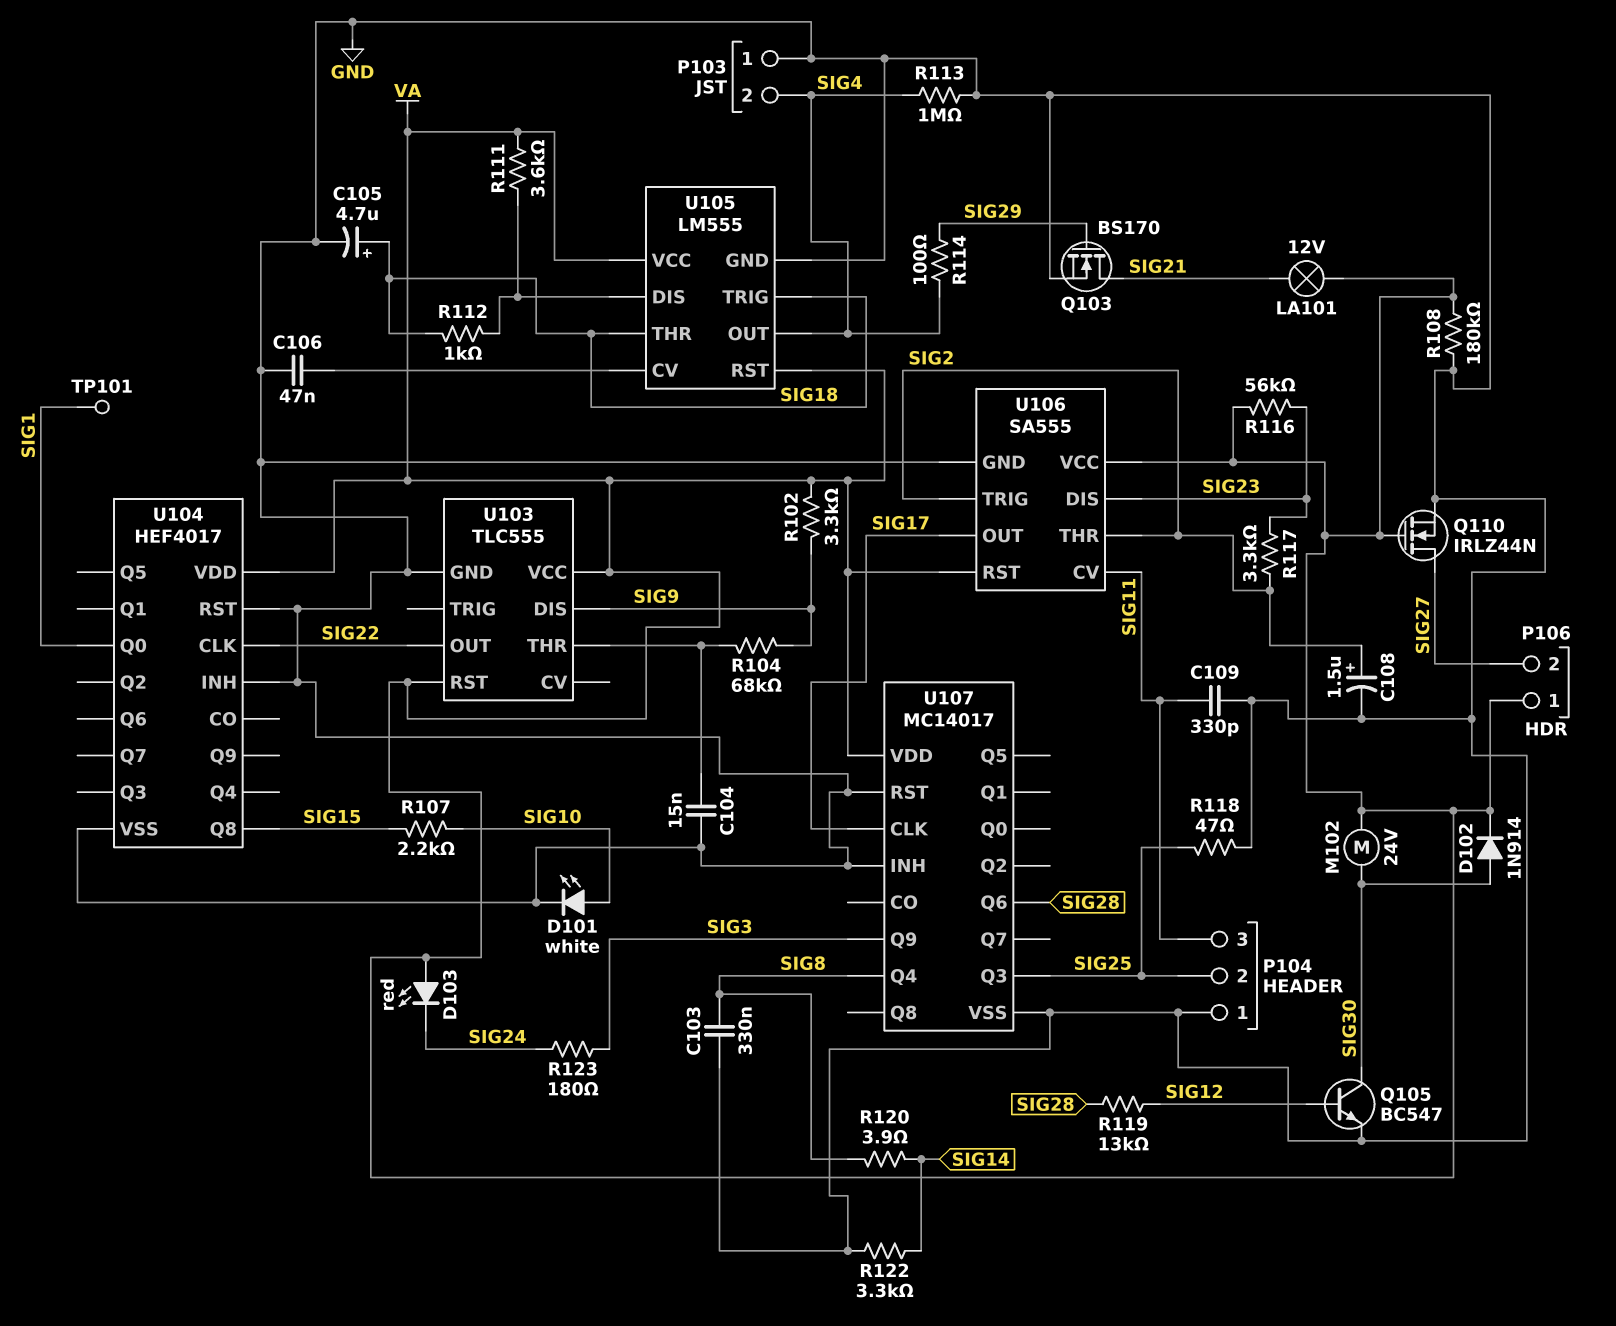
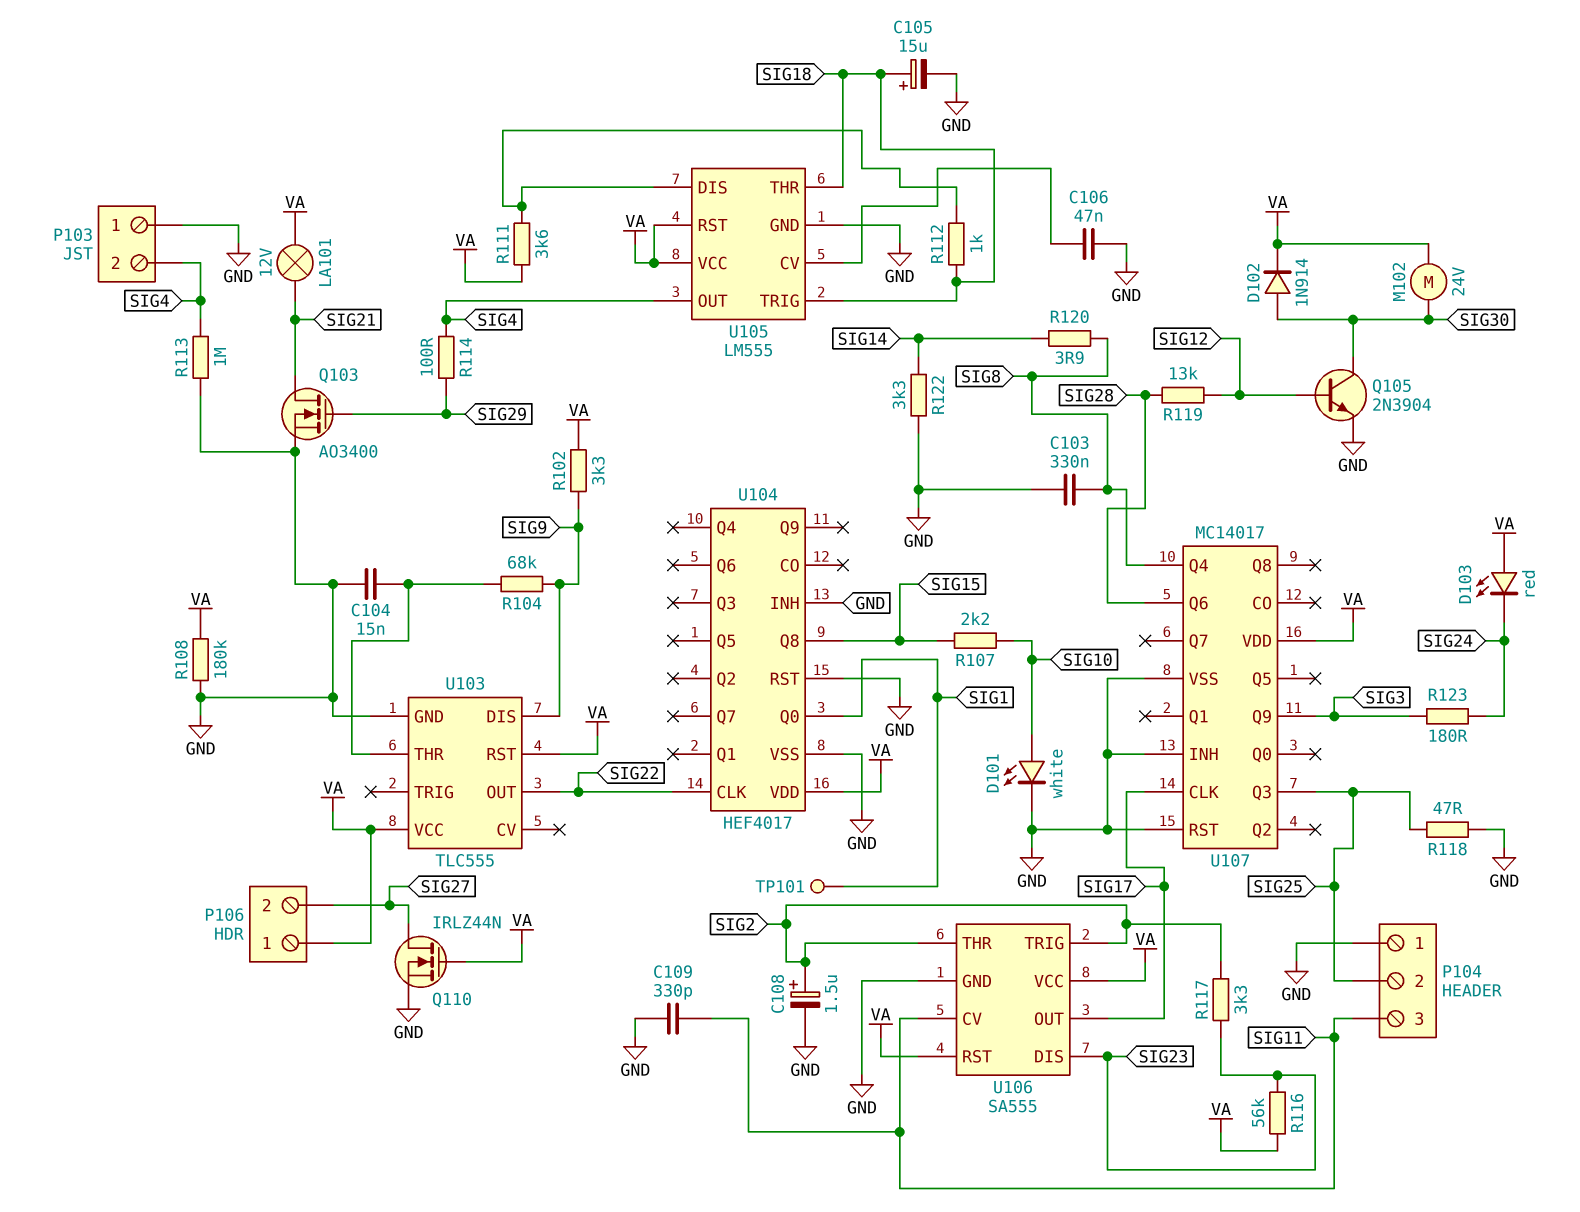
C105: 4.7uF (plus SIG18, minus GND) -> 15uF (plus SIG18, minus GND)
Q103: NMOS BS170 (G SIG29, D SIG21, S GND) -> NMOS AO3400 (G SIG29, D SIG21, S GND)
Q105: NPN BC547 (B SIG12, C SIG30, E GND) -> NPN 2N3904 (B SIG12, C SIG30, E GND)

